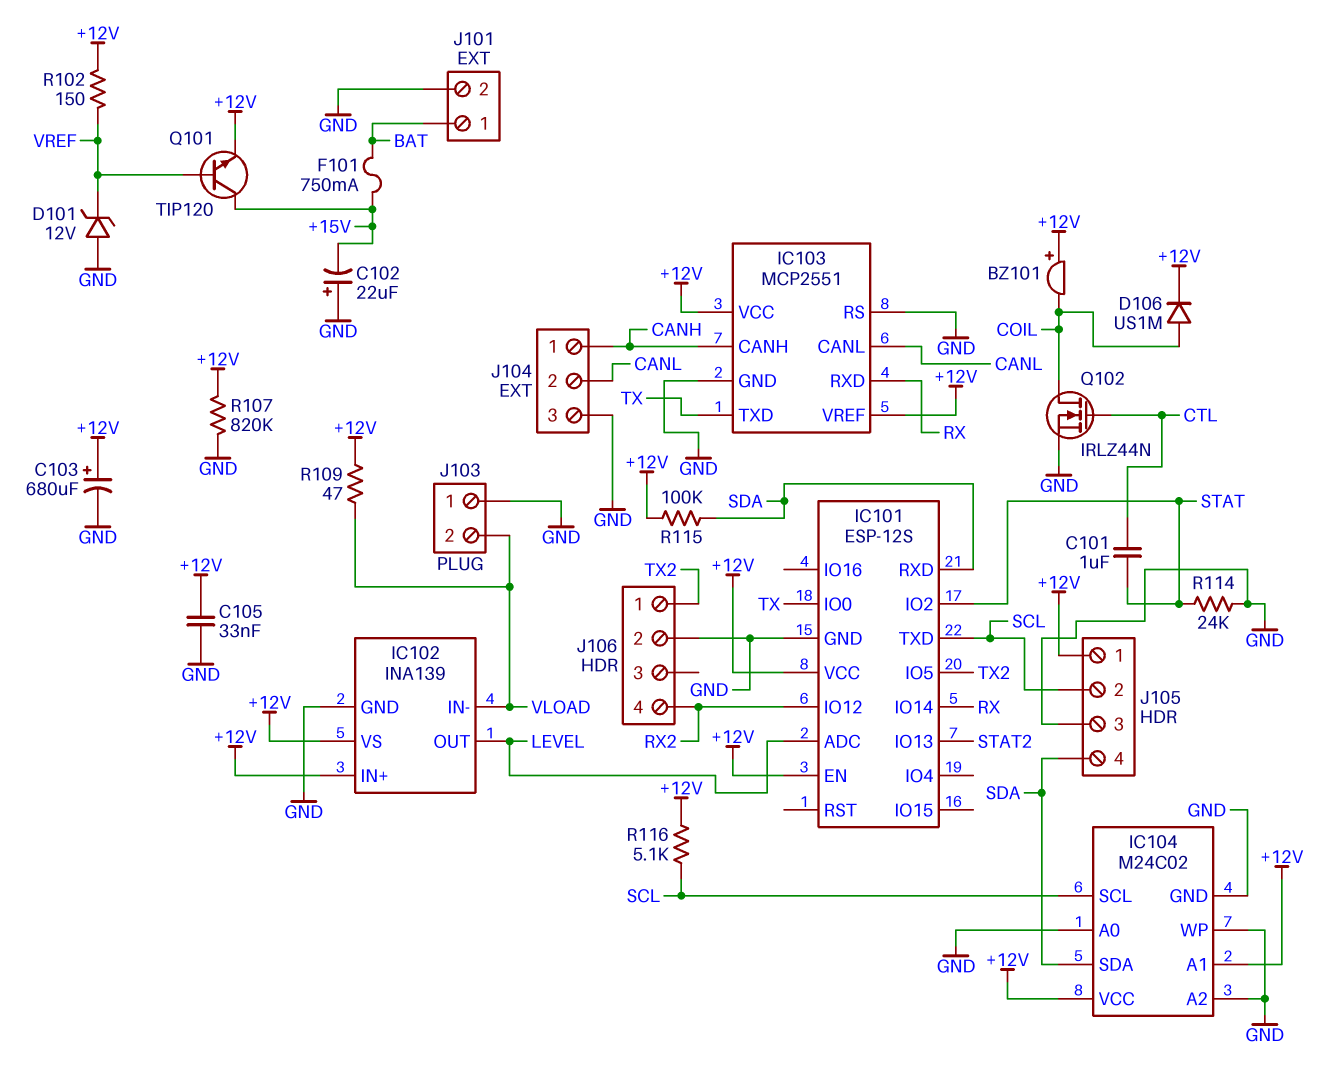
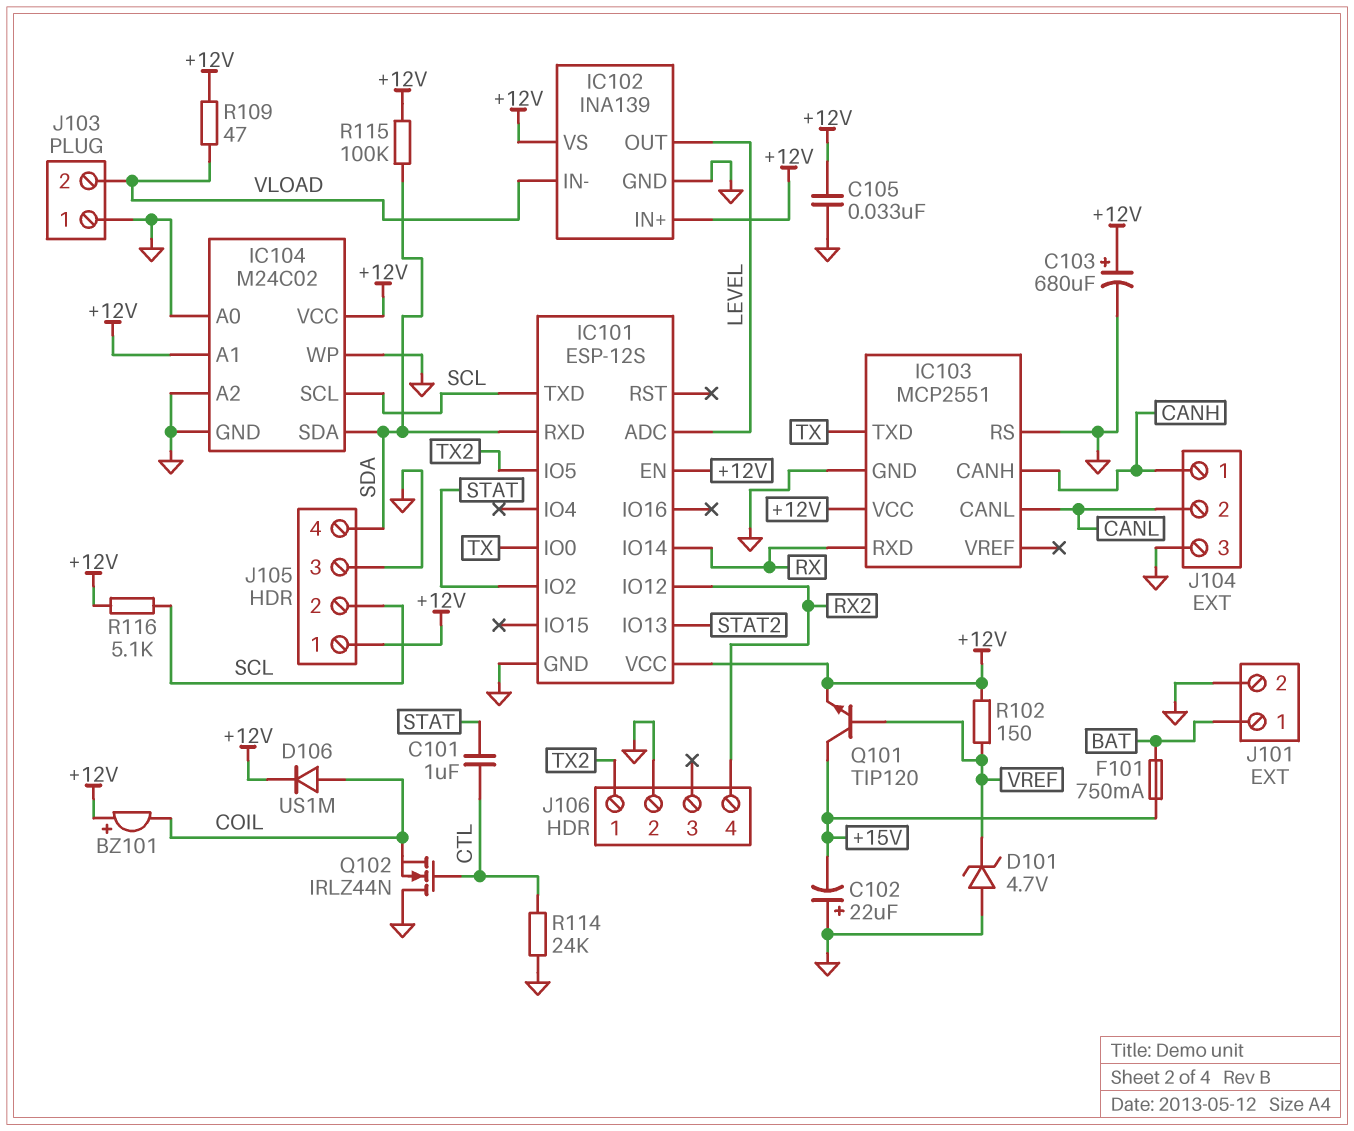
D101: zener 12V (A GND, K VREF) -> zener 4.7V (A GND, K VREF)
IC103 pin VREF: +12V -> none
Q102: NMOS IRLZ44N (G CTL, D COIL, S GND) -> NMOS IRLZ44N (G CTL, D GND, S COIL)
R107: 820k (+12V, GND) -> none
R114: 24k (GND, STAT) -> 24k (CTL, GND)

